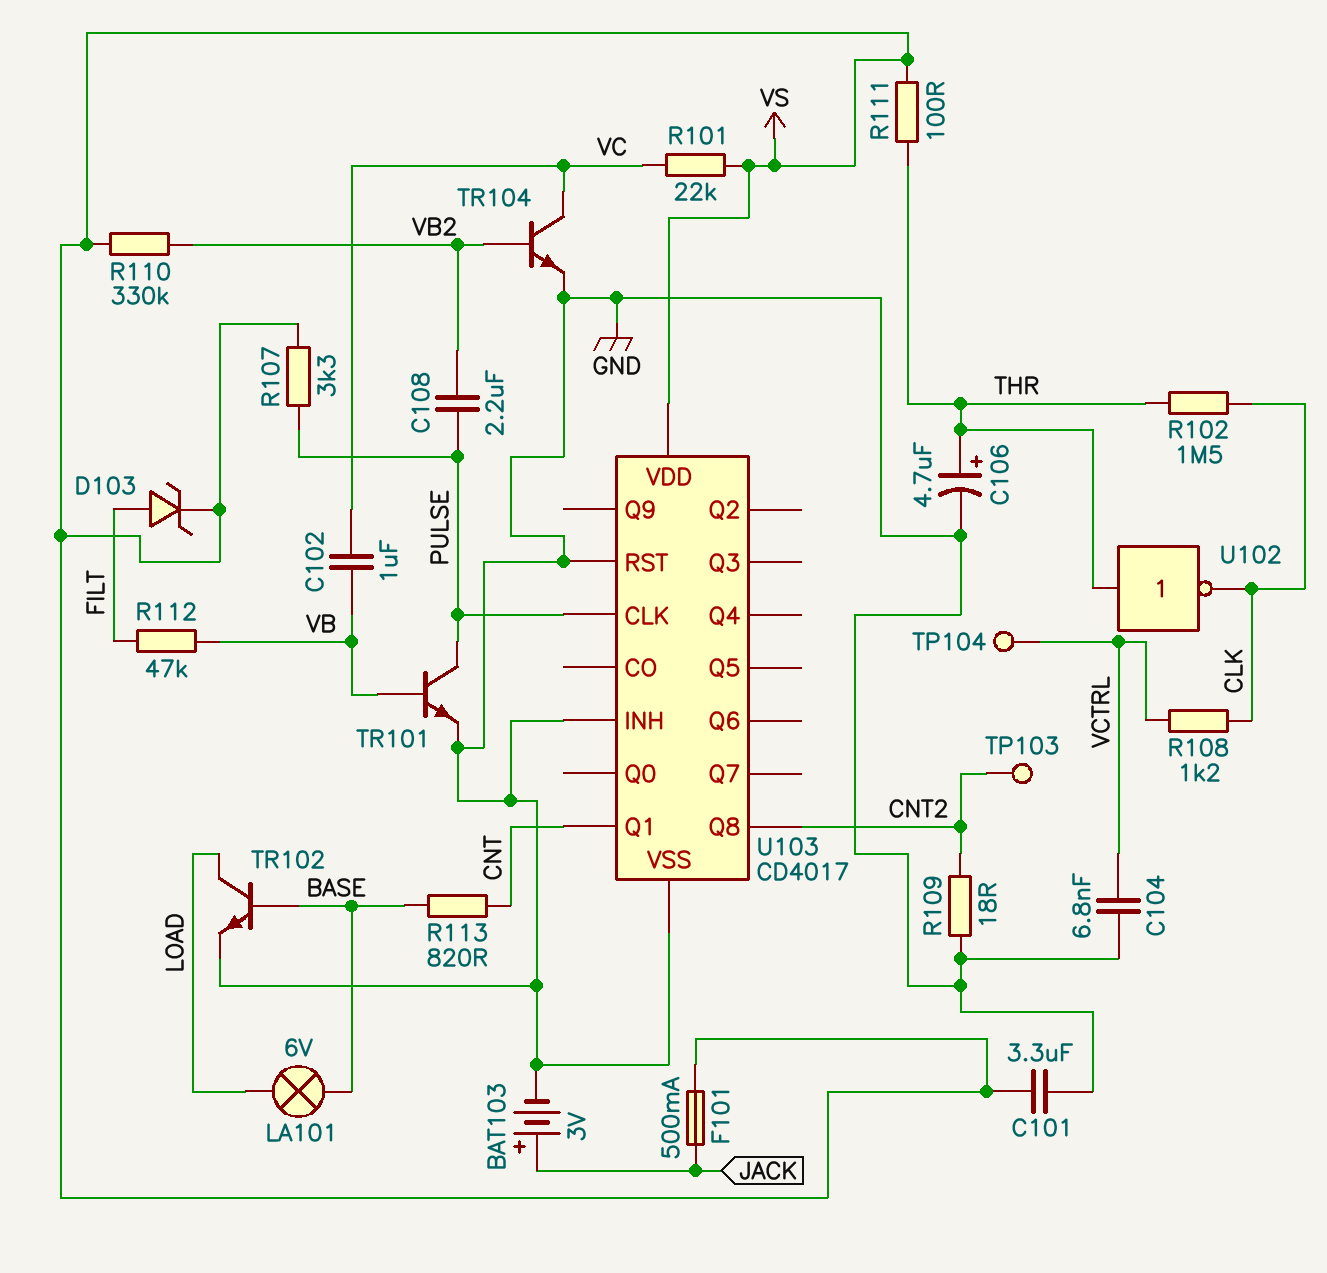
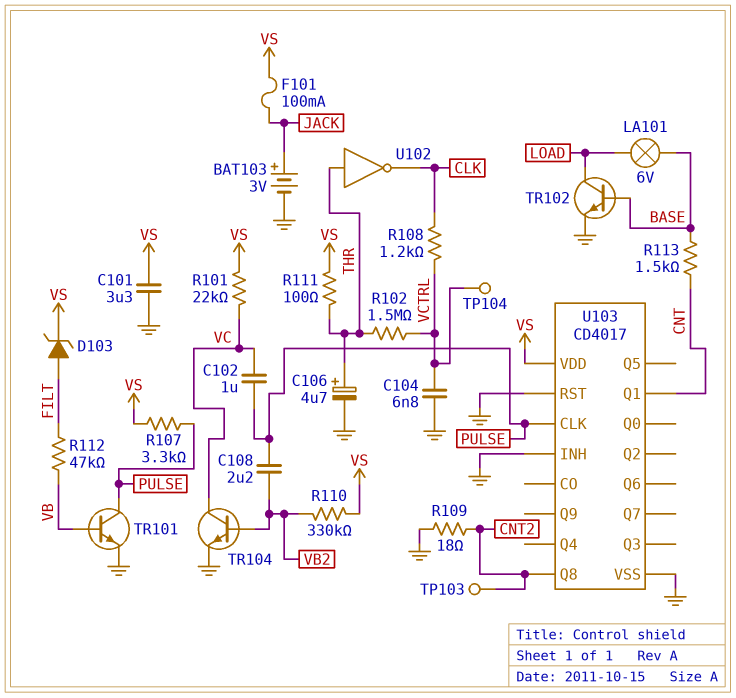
C102: 1uF (VB, VC) -> 1uF (PULSE, VC)
F101: 500mA (JACK, VS) -> 100mA (JACK, VS)
R102: 1.5M (CLK, THR) -> 1.5M (THR, VCTRL)
R113: 820 (BASE, CNT) -> 1.5k (BASE, CNT)

